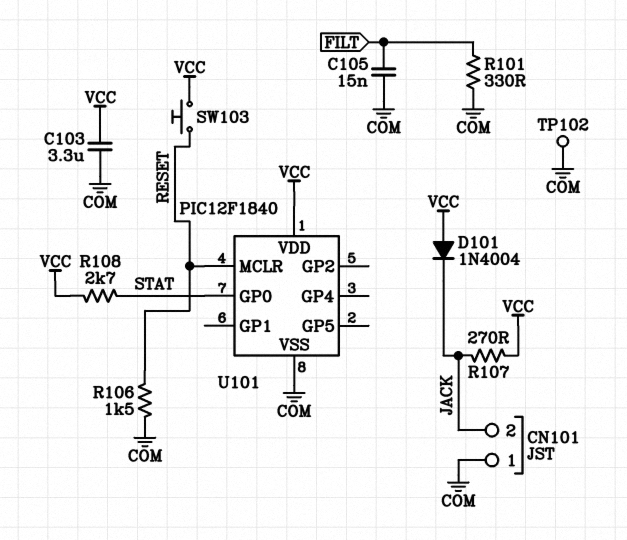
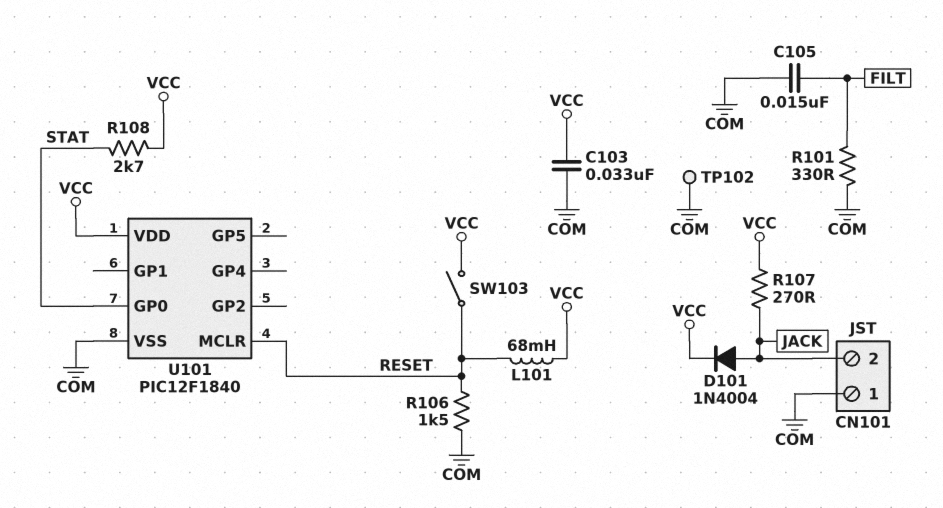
C103: 3.3uF (COM, VCC) -> 33nF (COM, VCC)
D101: diode 1N4004 (A VCC, K JACK) -> diode 1N4004 (A JACK, K VCC)
L101: none -> 68mH (RESET, VCC)
SW103: button (RESET, VCC) -> switch (RESET, VCC)

